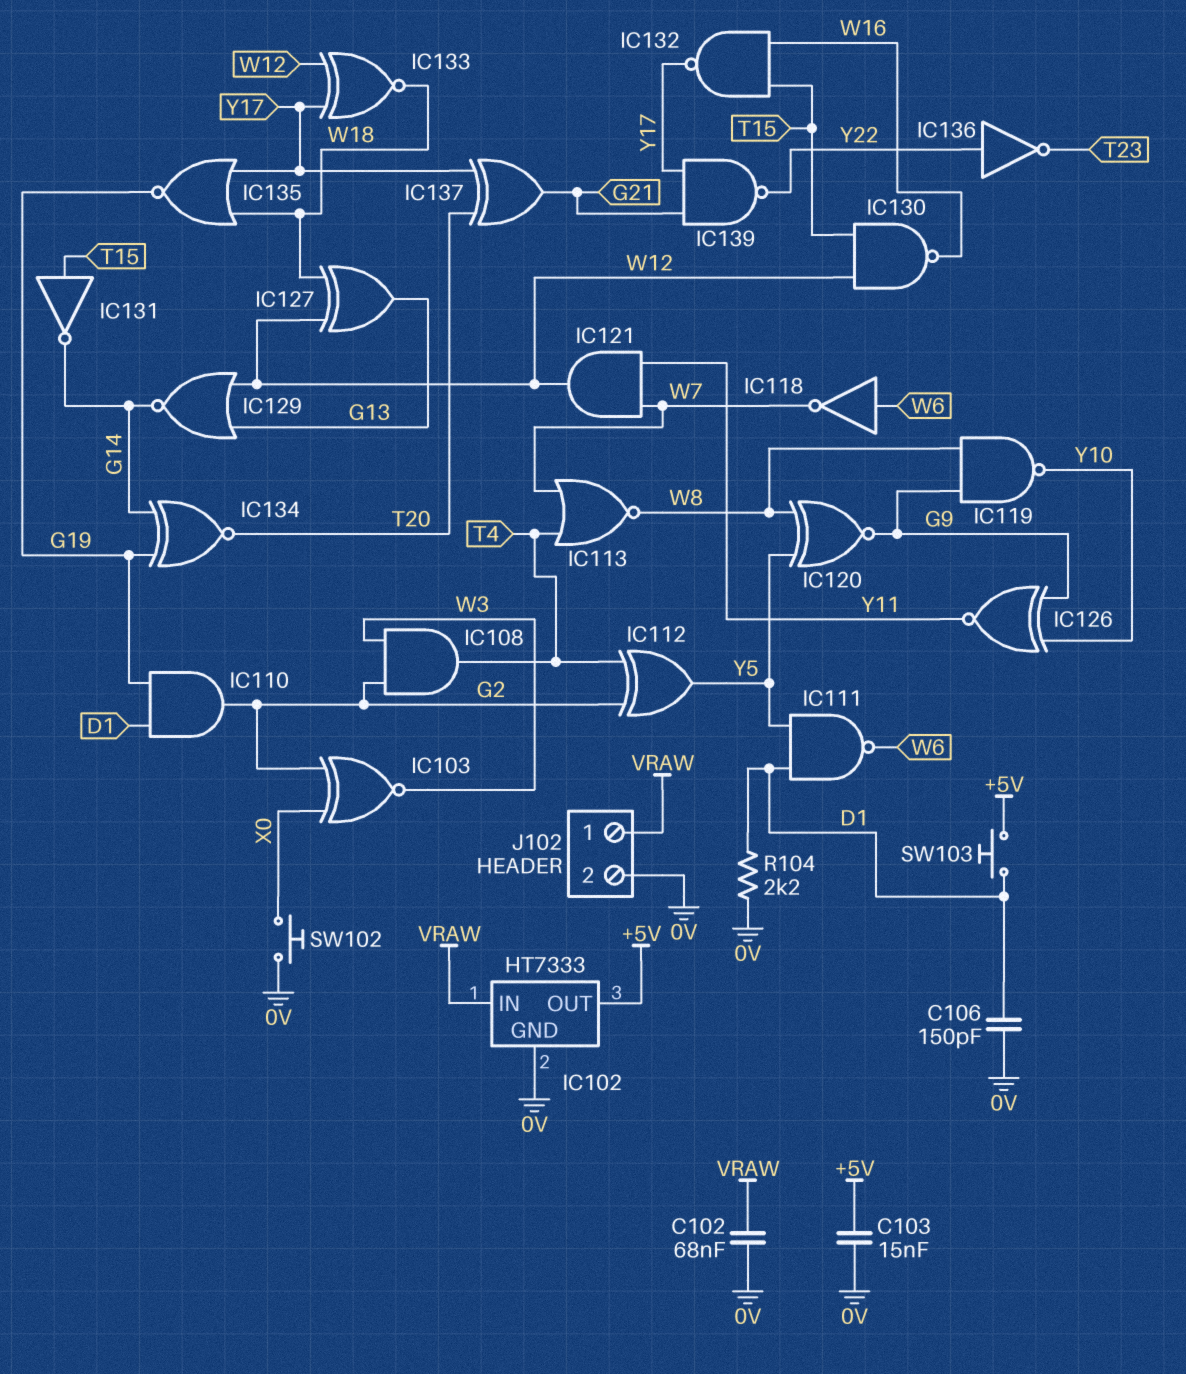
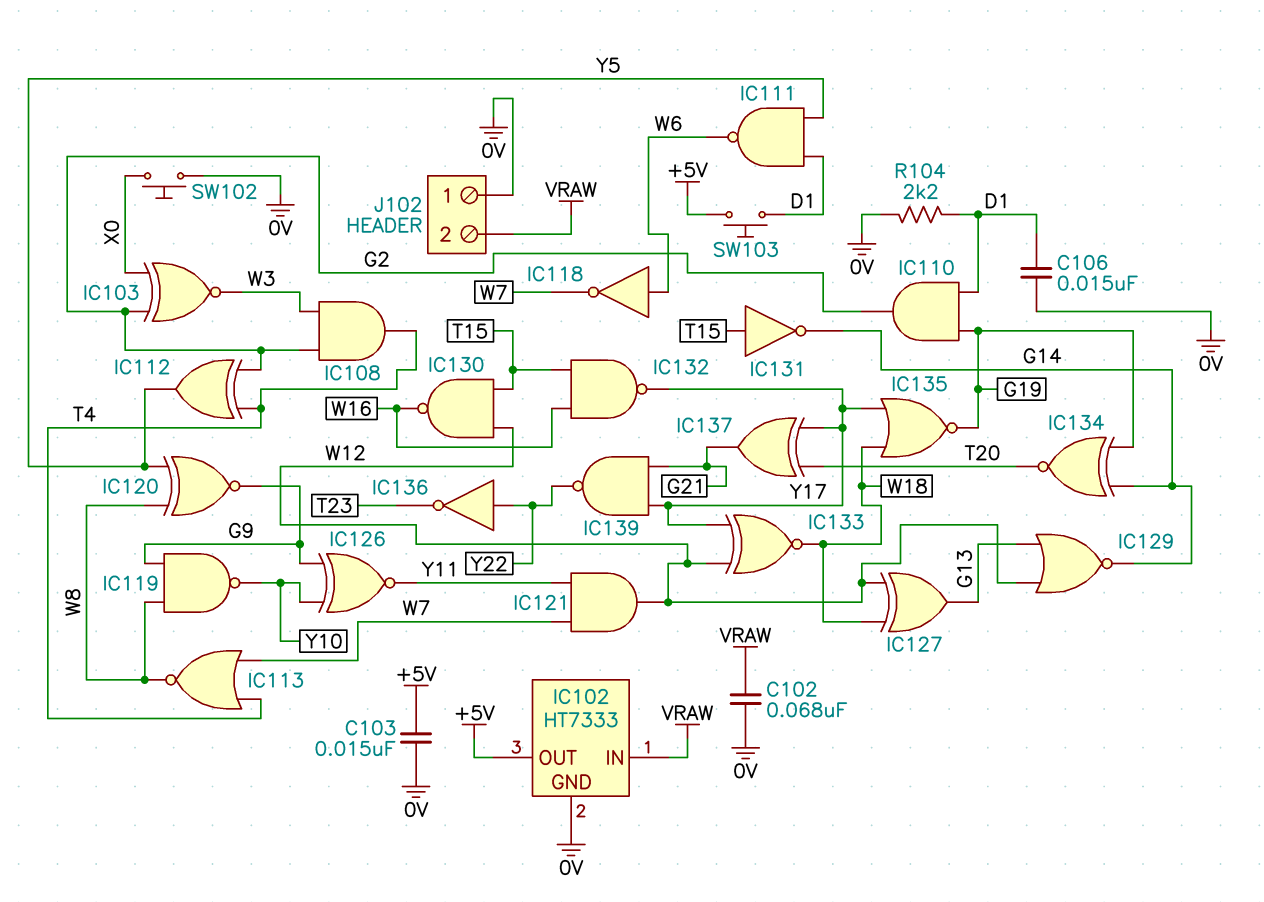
C106: 150pF (0V, D1) -> 15nF (0V, D1)
J102 pin 1: VRAW -> 0V
J102 pin 2: 0V -> VRAW

